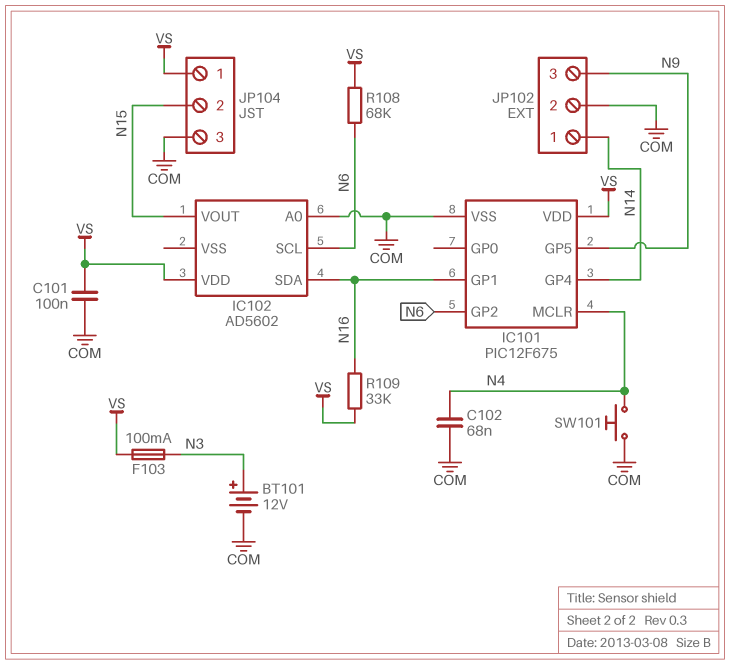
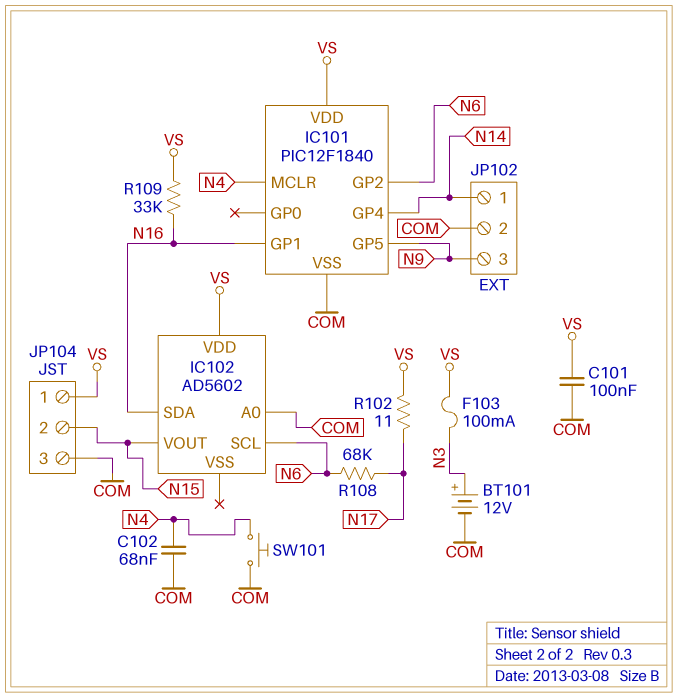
IC101: PIC12F675 -> PIC12F1840
R102: none -> 11 (N17, VS)
R108: 68k (N6, VS) -> 68k (N6, N17)

